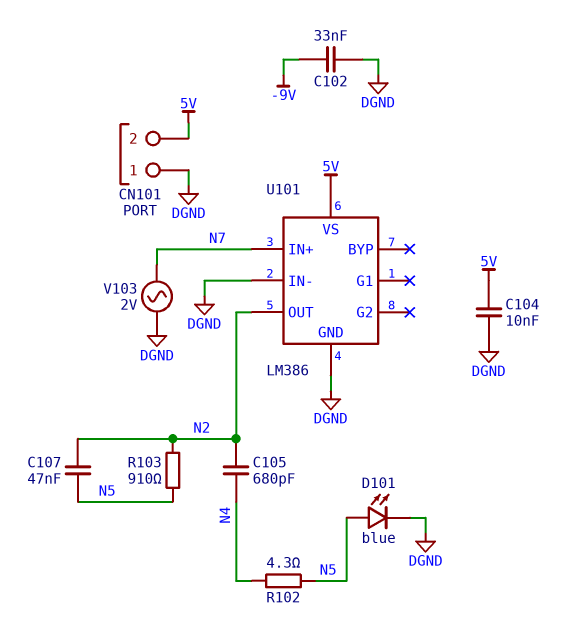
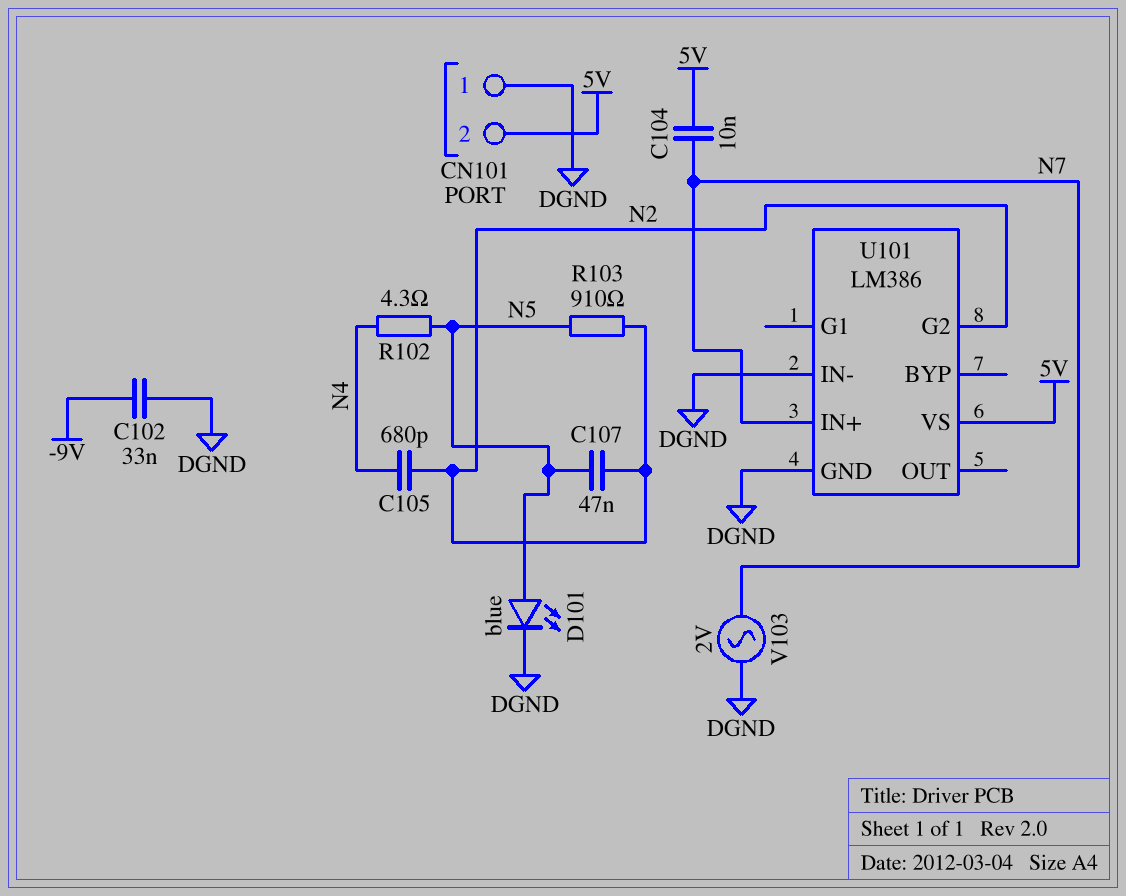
C104: 10nF (5V, DGND) -> 10nF (5V, N7)
U101 pin G2: none -> N2
U101 pin OUT: N2 -> none

